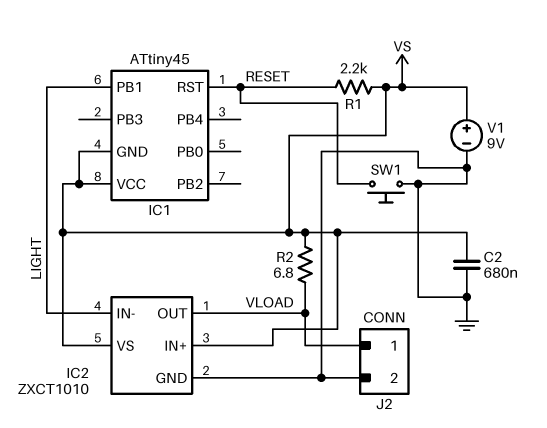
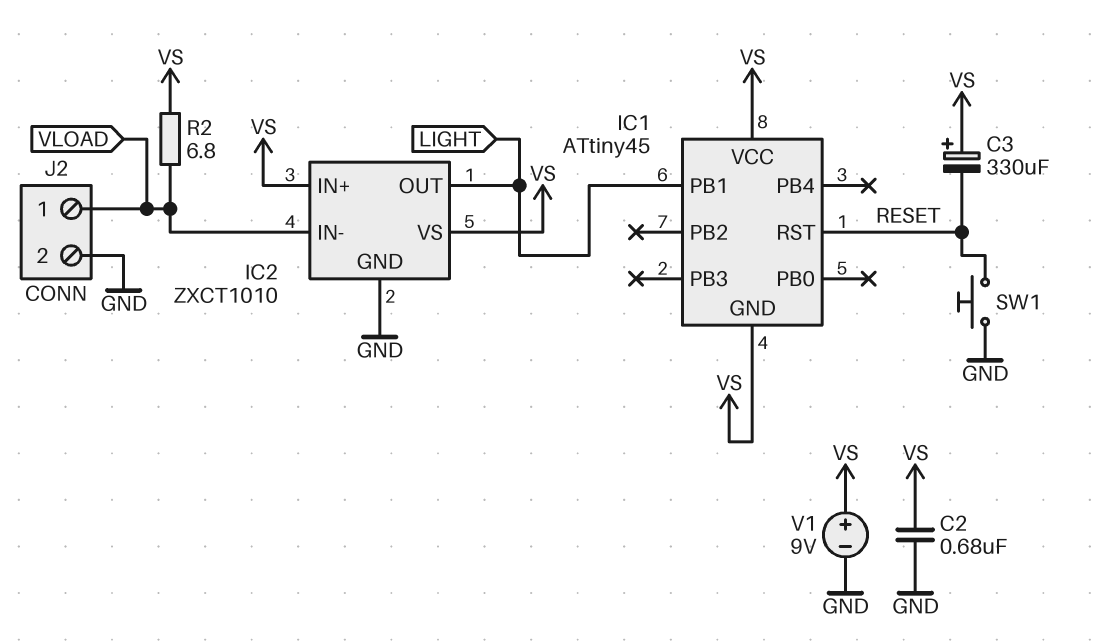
C3: none -> 330uF (plus VS, minus RESET)
IC2 pin IN-: LIGHT -> VLOAD
IC2 pin OUT: VLOAD -> LIGHT
R1: 2.2k (RESET, VS) -> none

